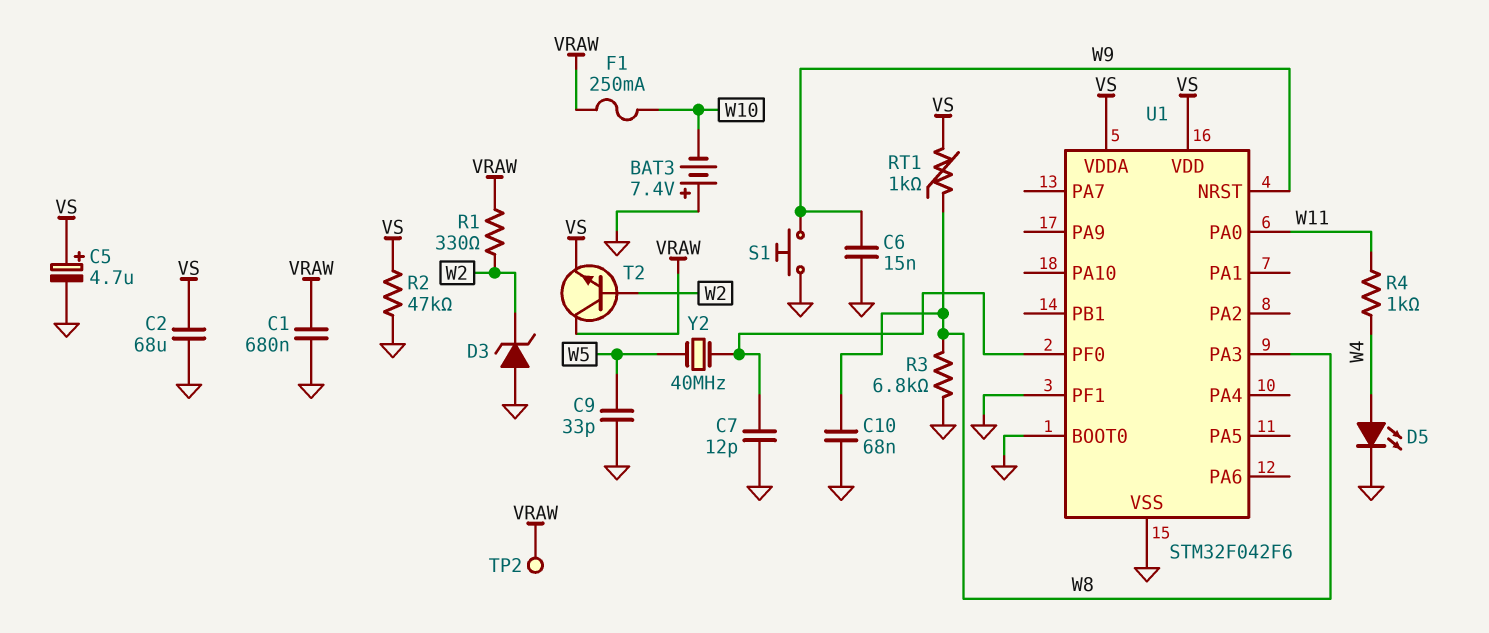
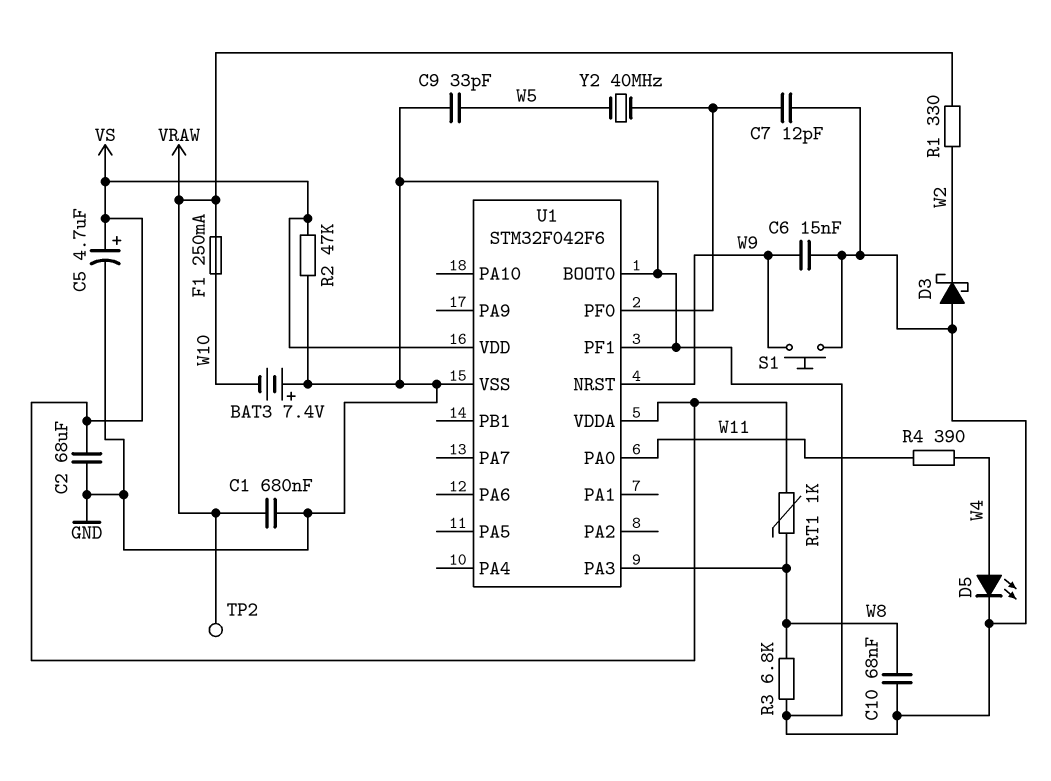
D3: zener (A GND, K W2) -> schottky (A GND, K W2)
R4: 1k (W4, W11) -> 390 (W4, W11)
T2: NPN (B W2, C VRAW, E VS) -> none

